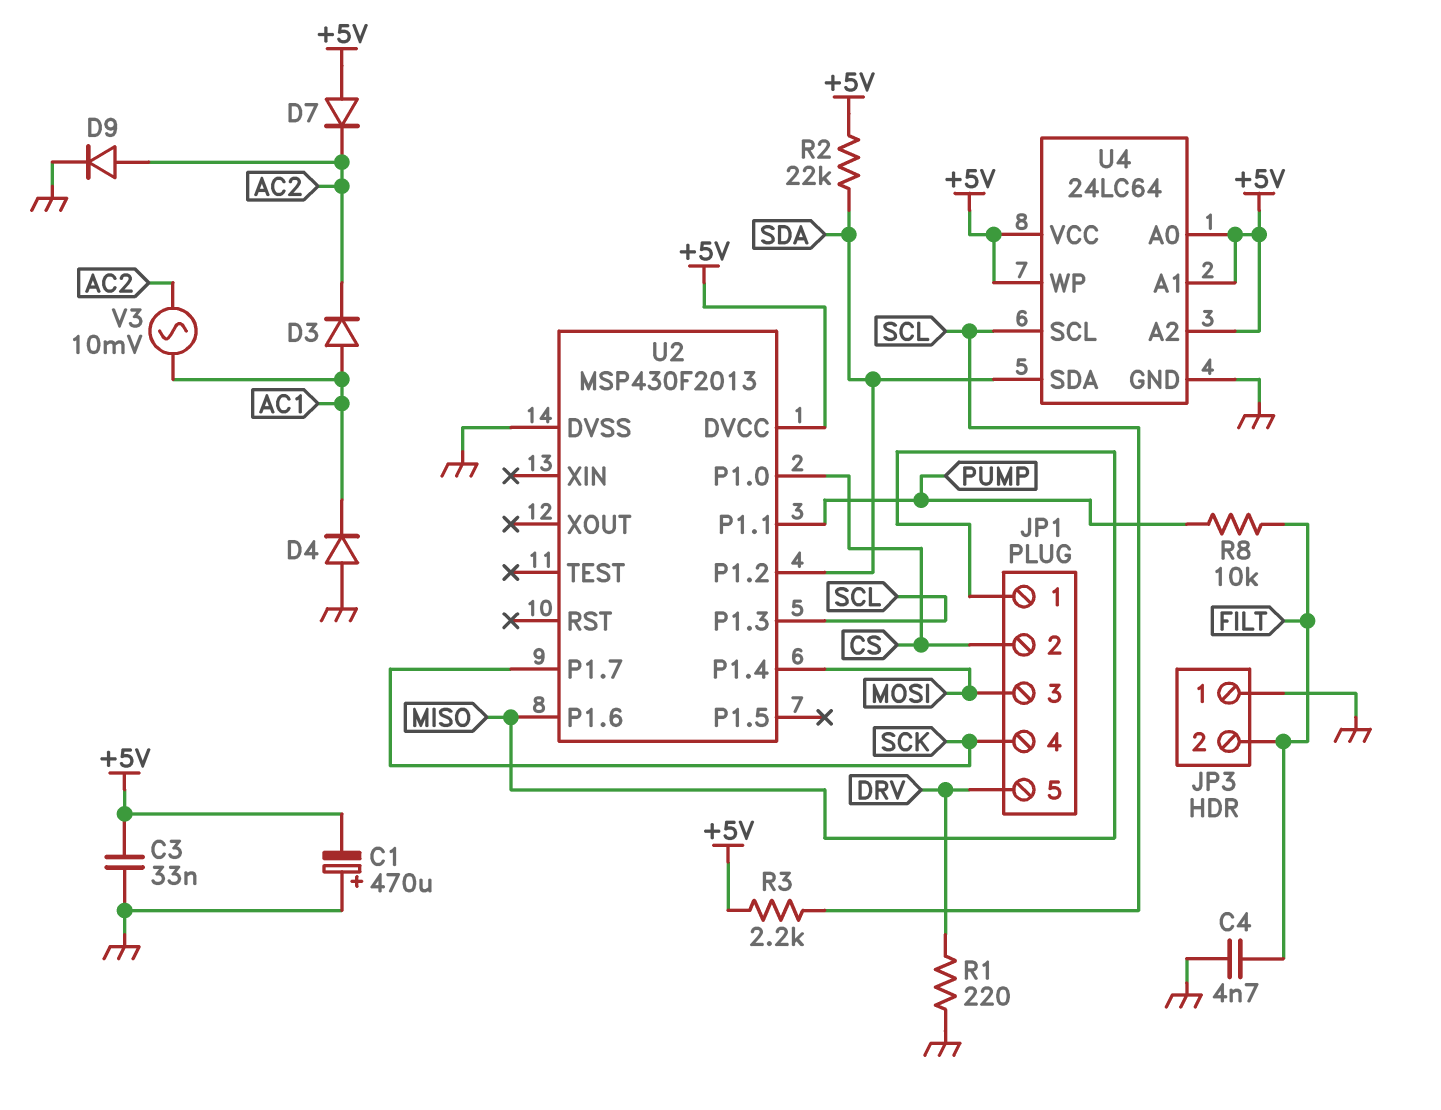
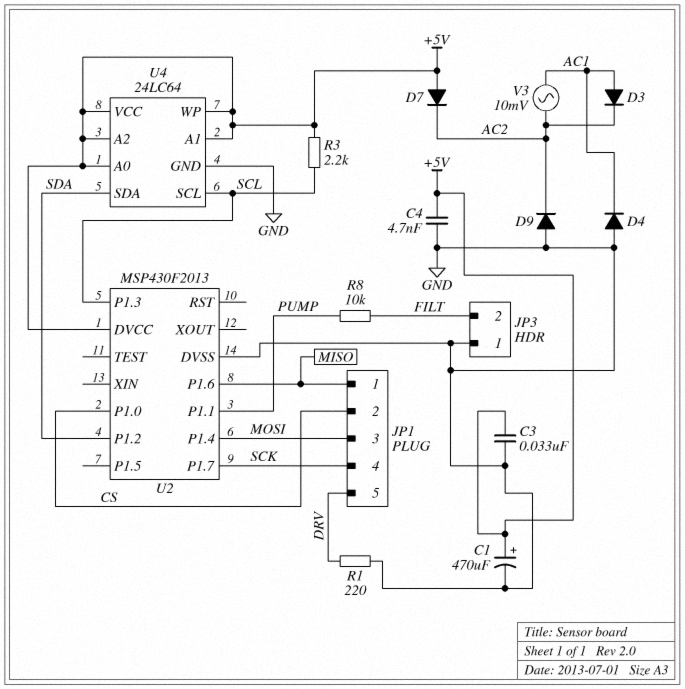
C1: 470uF (plus GND, minus +5V) -> 470uF (plus +5V, minus GND)
C4: 4.7nF (FILT, GND) -> 4.7nF (+5V, GND)
D9: diode (A AC2, K GND) -> diode (A GND, K AC2)
R2: 22k (+5V, SDA) -> none

